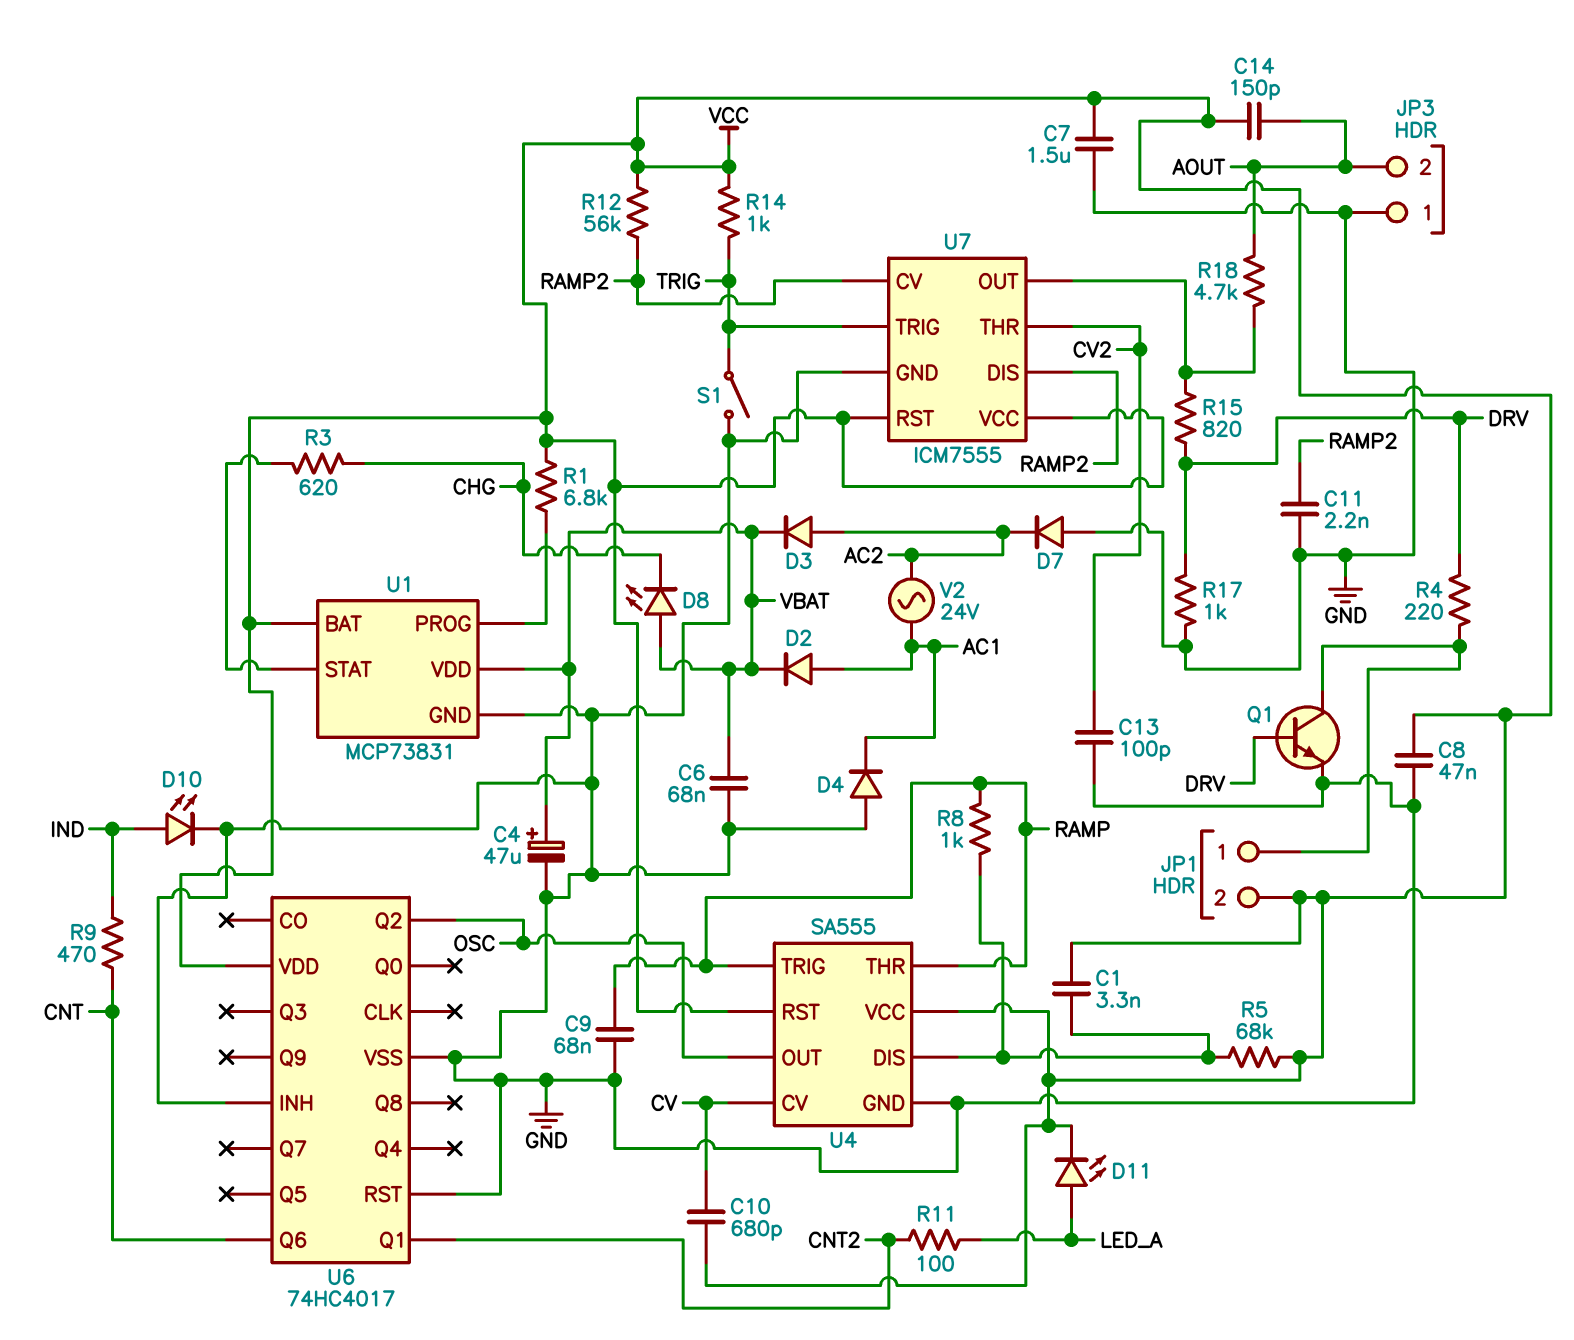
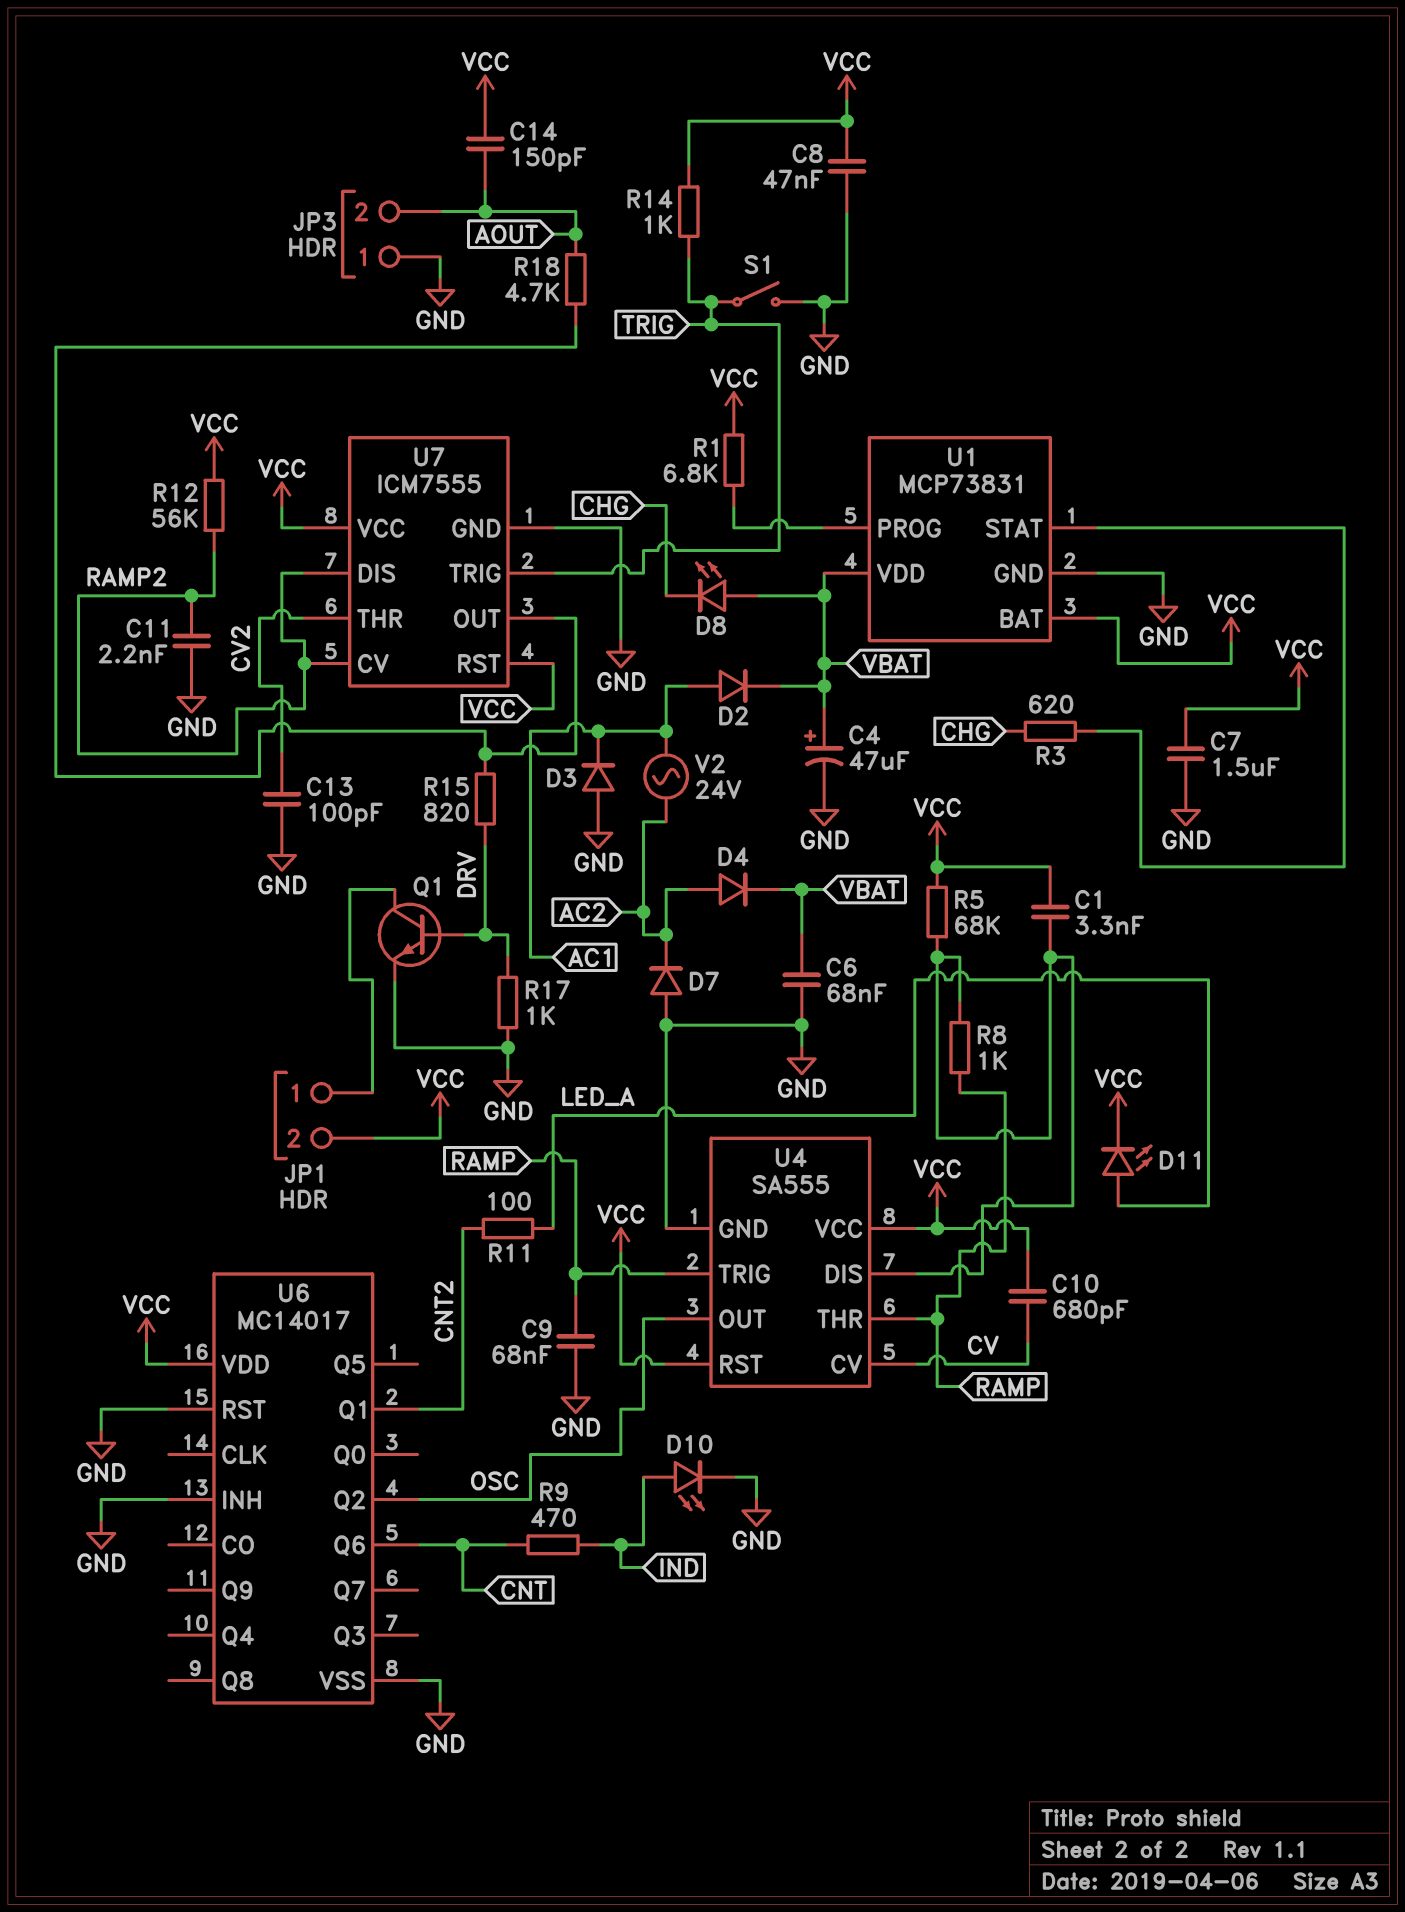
D3: diode (A AC2, K VBAT) -> diode (A GND, K AC1)
D4: diode (A GND, K AC1) -> diode (A AC2, K VBAT)
R4: 220 (DRV, JP1/1) -> none
U6: 74HC4017 -> MC14017

